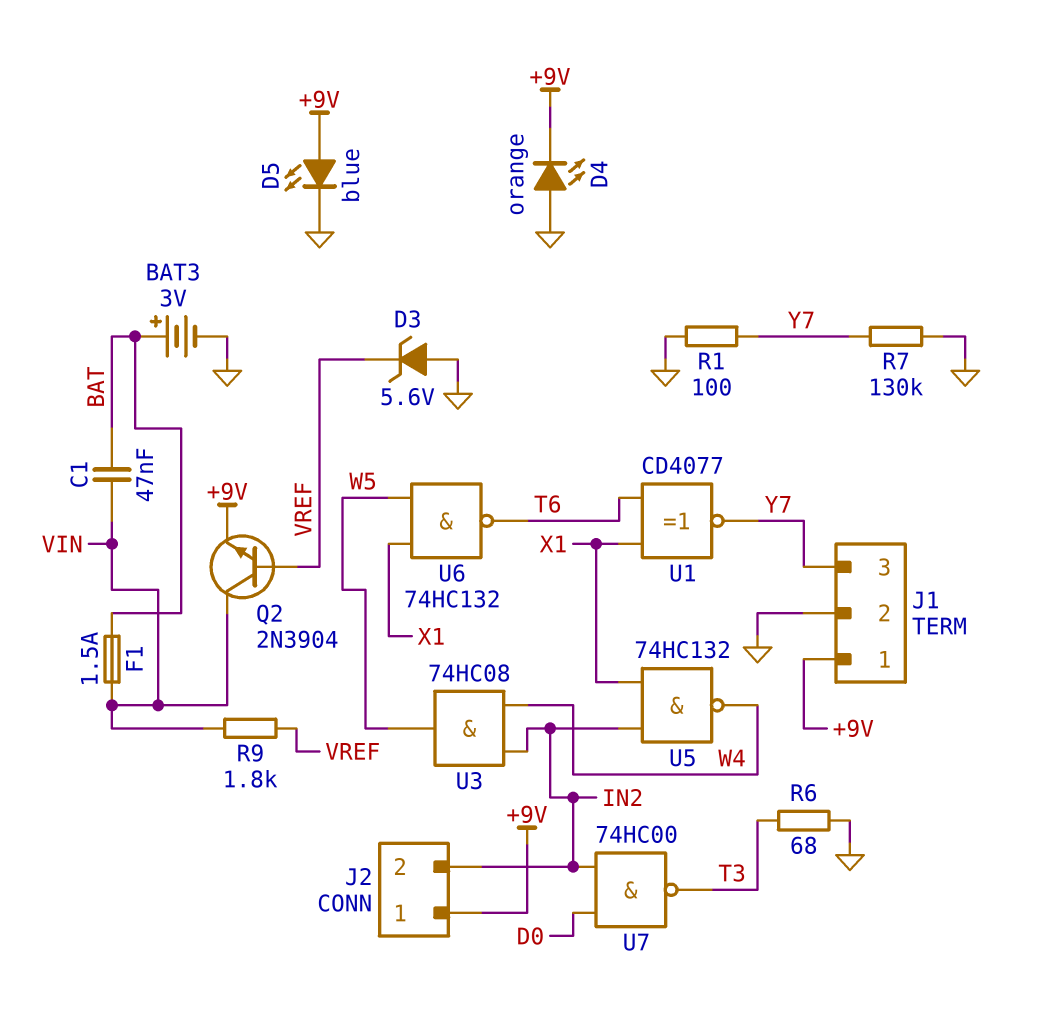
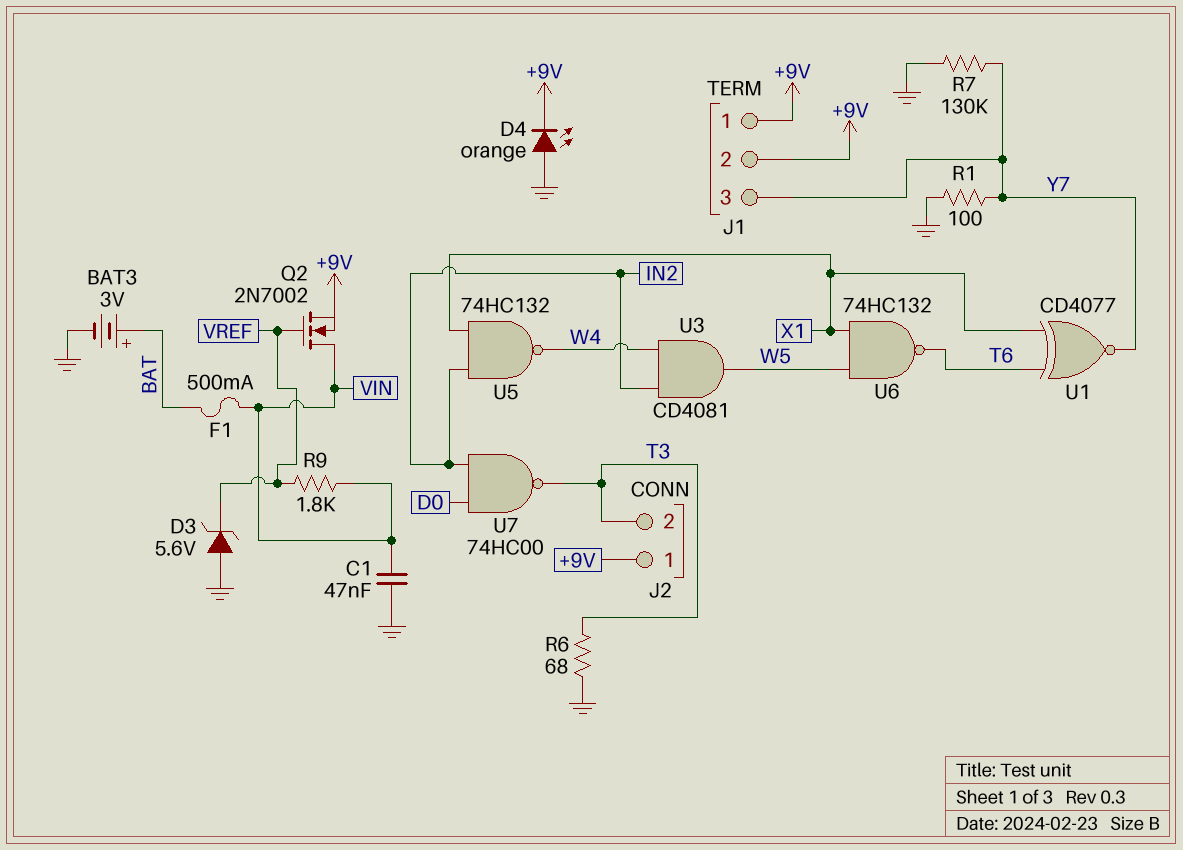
C1: 47nF (BAT, VIN) -> 47nF (GND, VIN)
D5: LED blue (A +9V, K GND) -> none
F1: 1.5A (BAT, VIN) -> 500mA (BAT, VIN)
J1 pin 2: GND -> +9V
J2 pin 2: IN2 -> T3
Q2: NPN 2N3904 (B VREF, C VIN, E +9V) -> NMOS 2N7002 (G VREF, D VIN, S +9V)
U3: AND 74HC08 (in IN2, in W4, out W5) -> AND CD4081 (in IN2, in W4, out W5)

